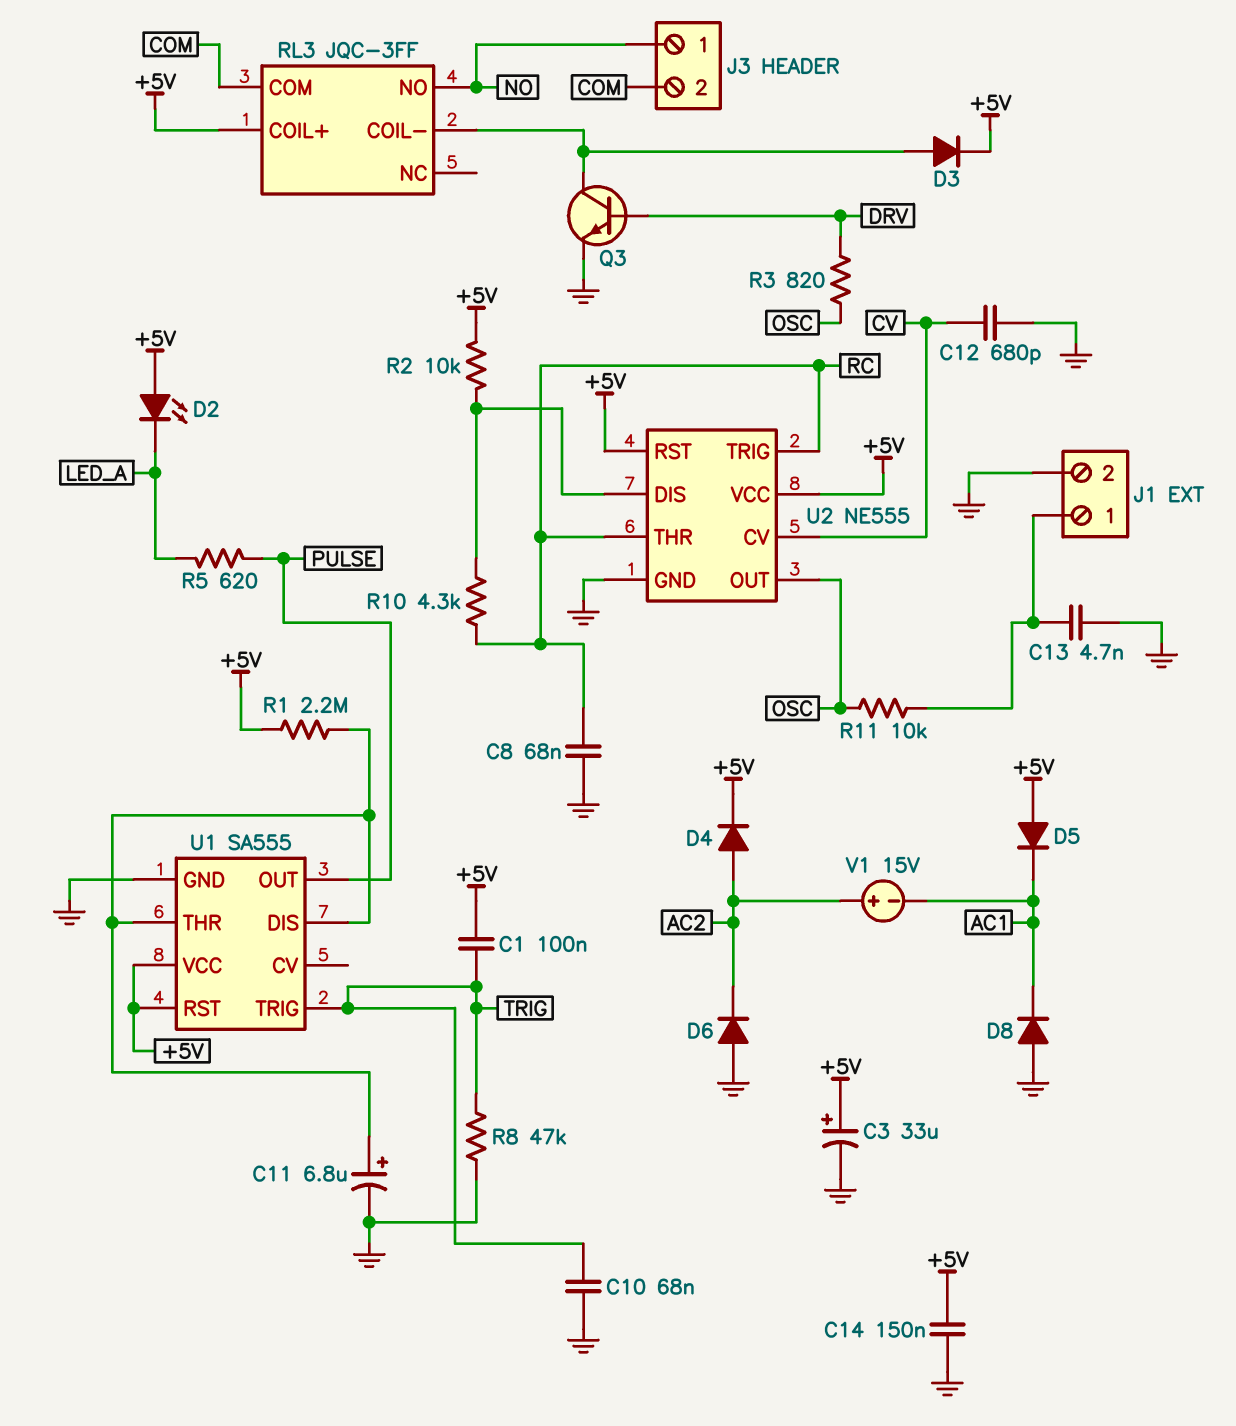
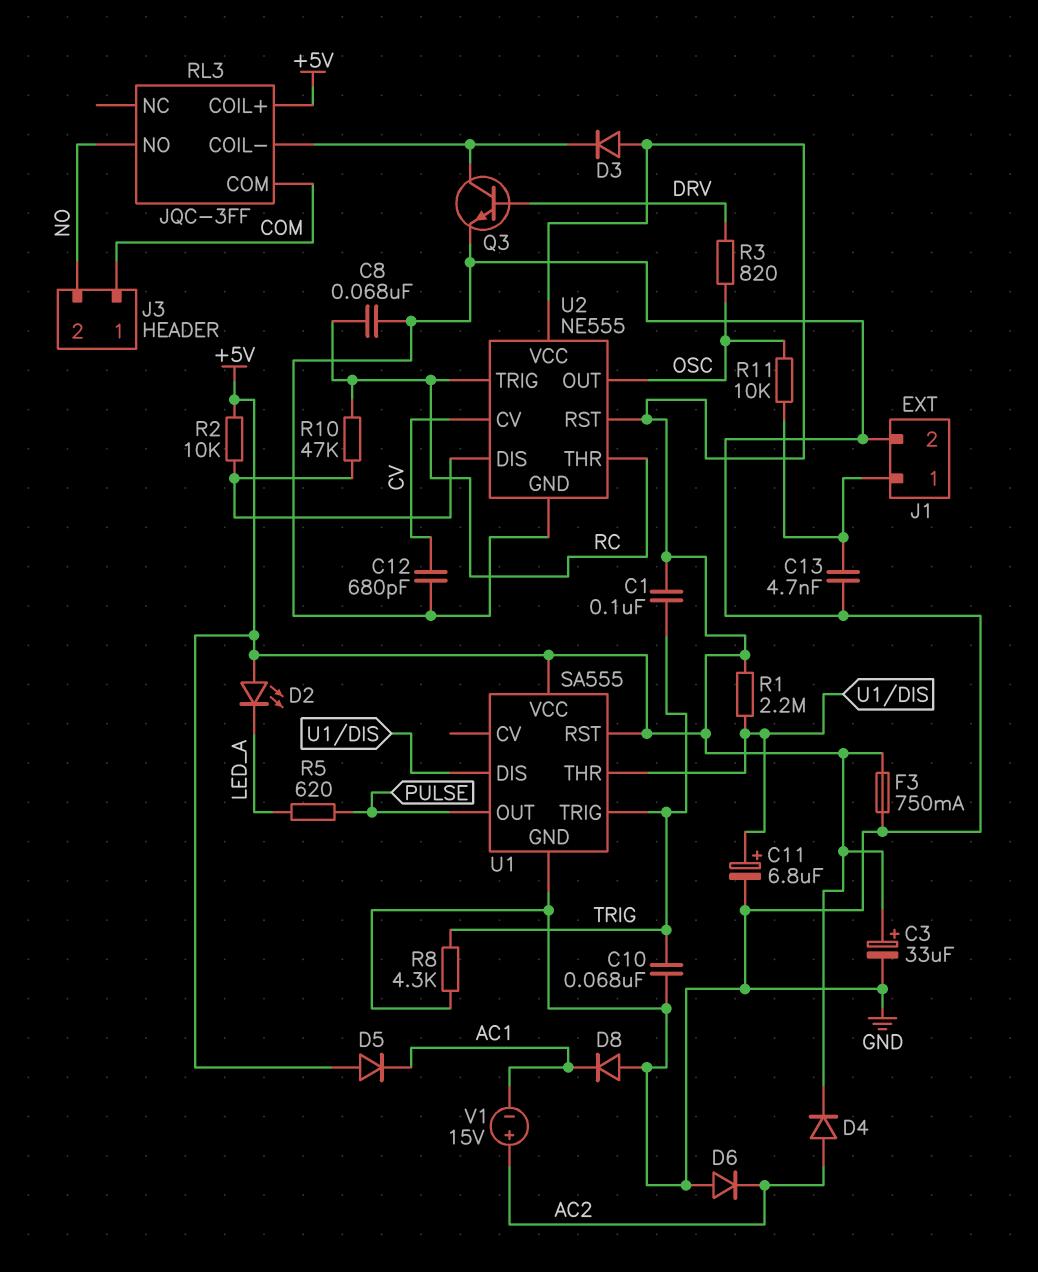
C14: 150nF (+5V, GND) -> none
D3: diode (A RL3/COIL-, K +5V) -> diode (A +5V, K RL3/COIL-)
F3: none -> 750mA (+5V, GND)
J3 pin 1: NO -> COM
J3 pin 2: COM -> NO
R8: 47k (GND, TRIG) -> 4.3k (GND, TRIG)
R10: 4.3k (RC, U2/DIS) -> 47k (RC, U2/DIS)

